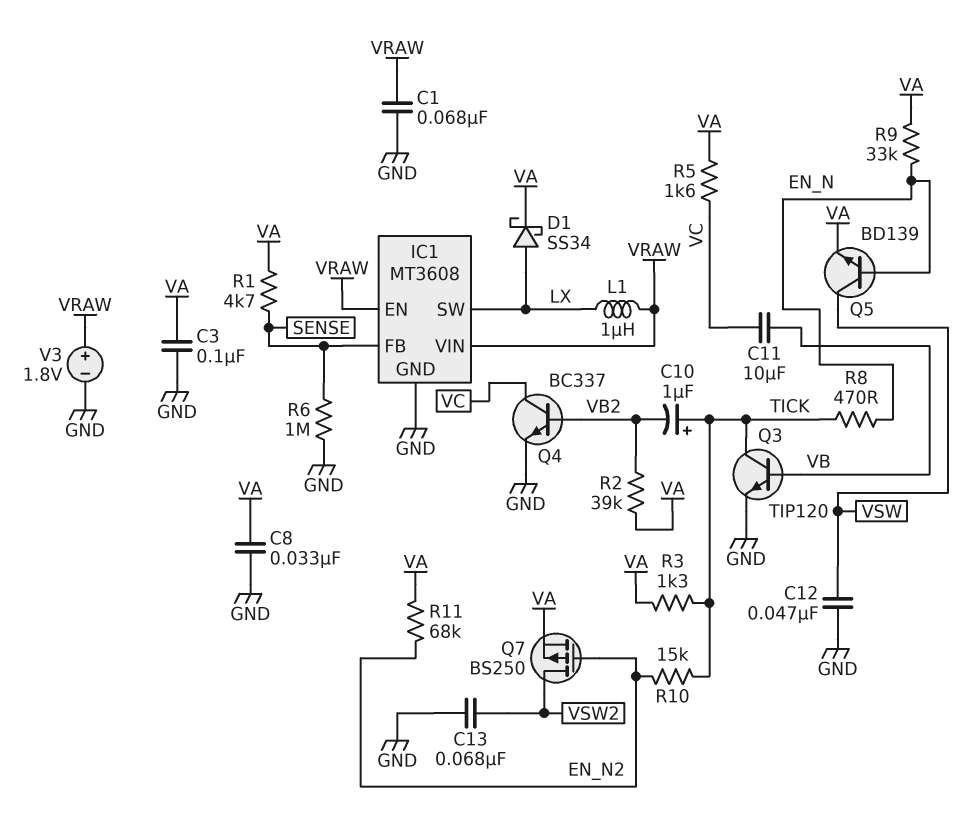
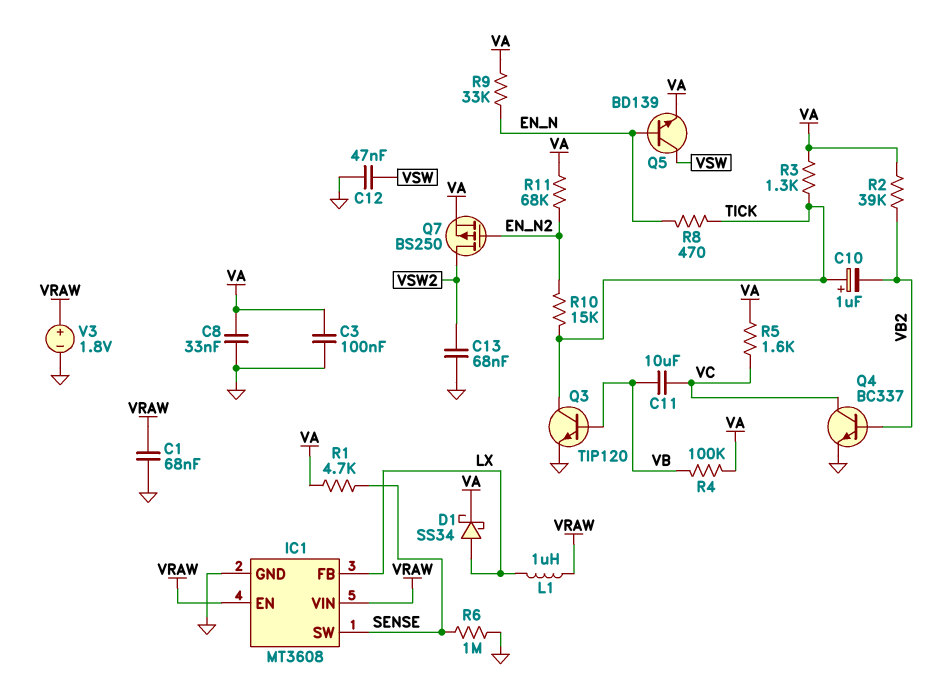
IC1 pin FB: SENSE -> LX
IC1 pin SW: LX -> SENSE
R4: none -> 100k (VA, VB)

